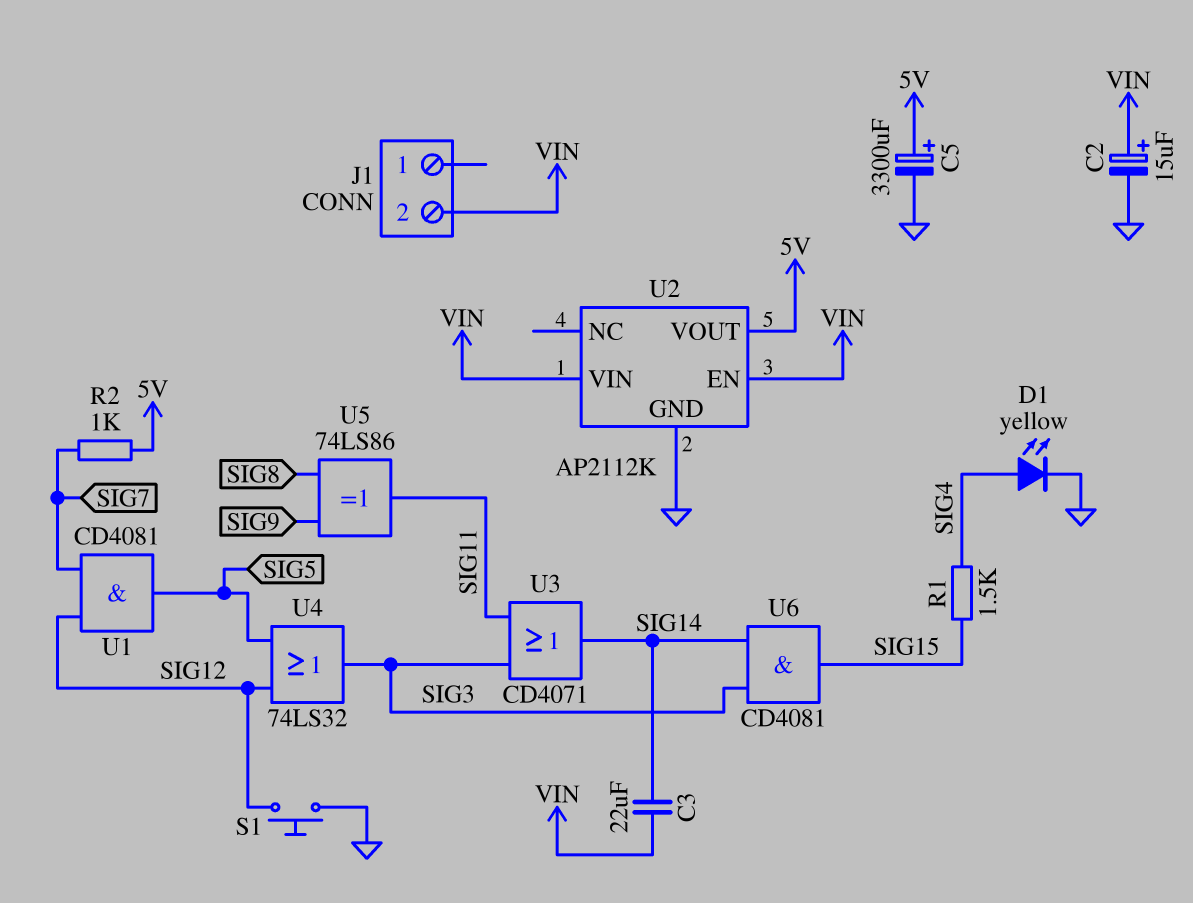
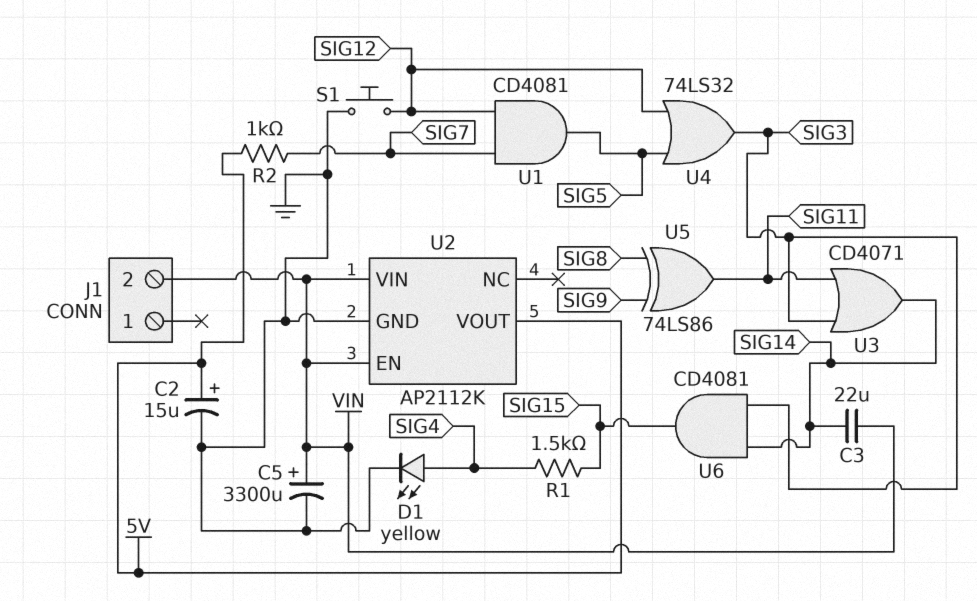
C2: 15uF (plus VIN, minus GND) -> 15uF (plus 5V, minus GND)
C5: 3300uF (plus 5V, minus GND) -> 3300uF (plus VIN, minus GND)

